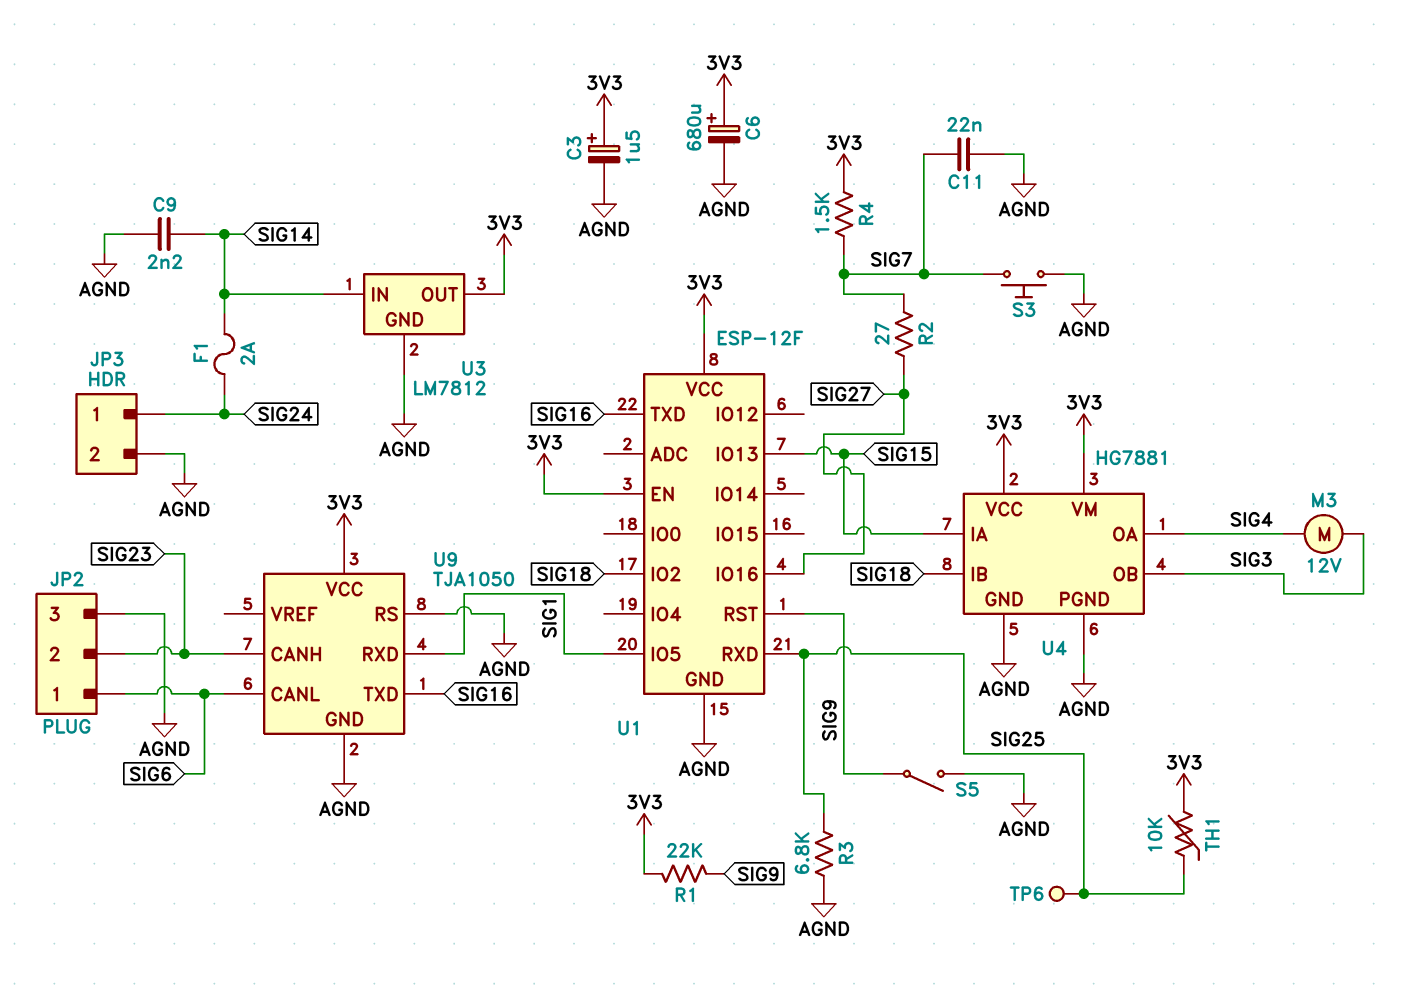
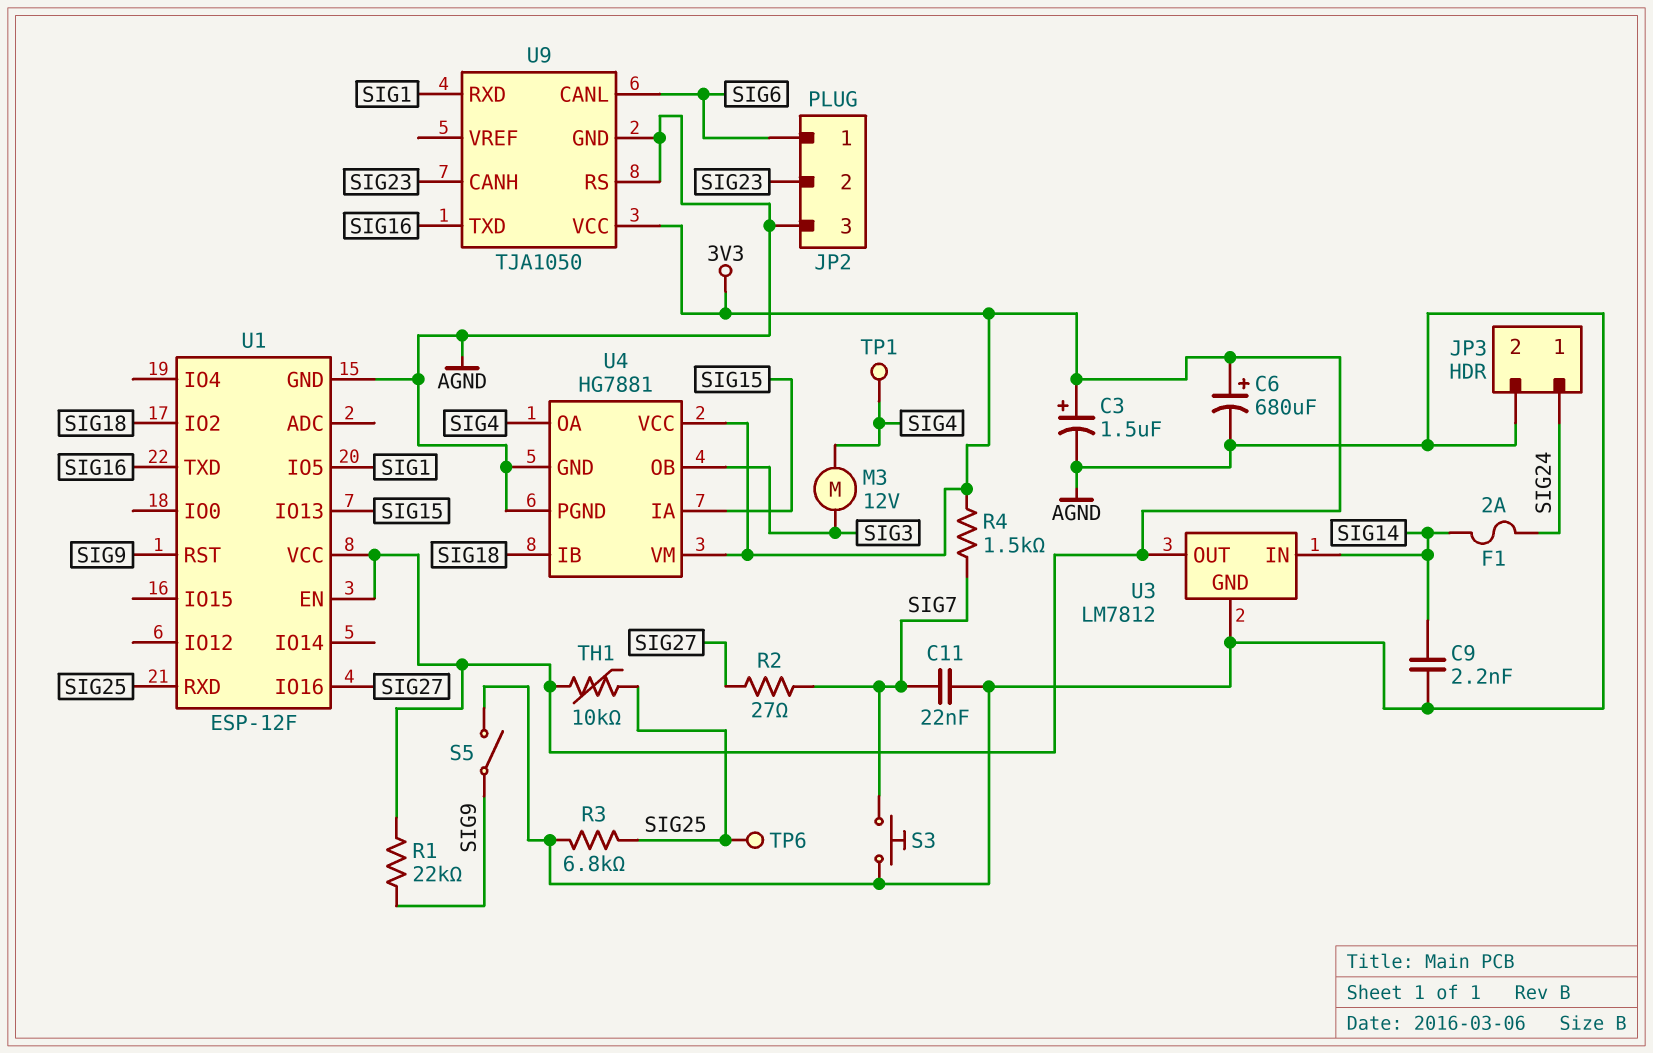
TP1: none -> test point (SIG4)

